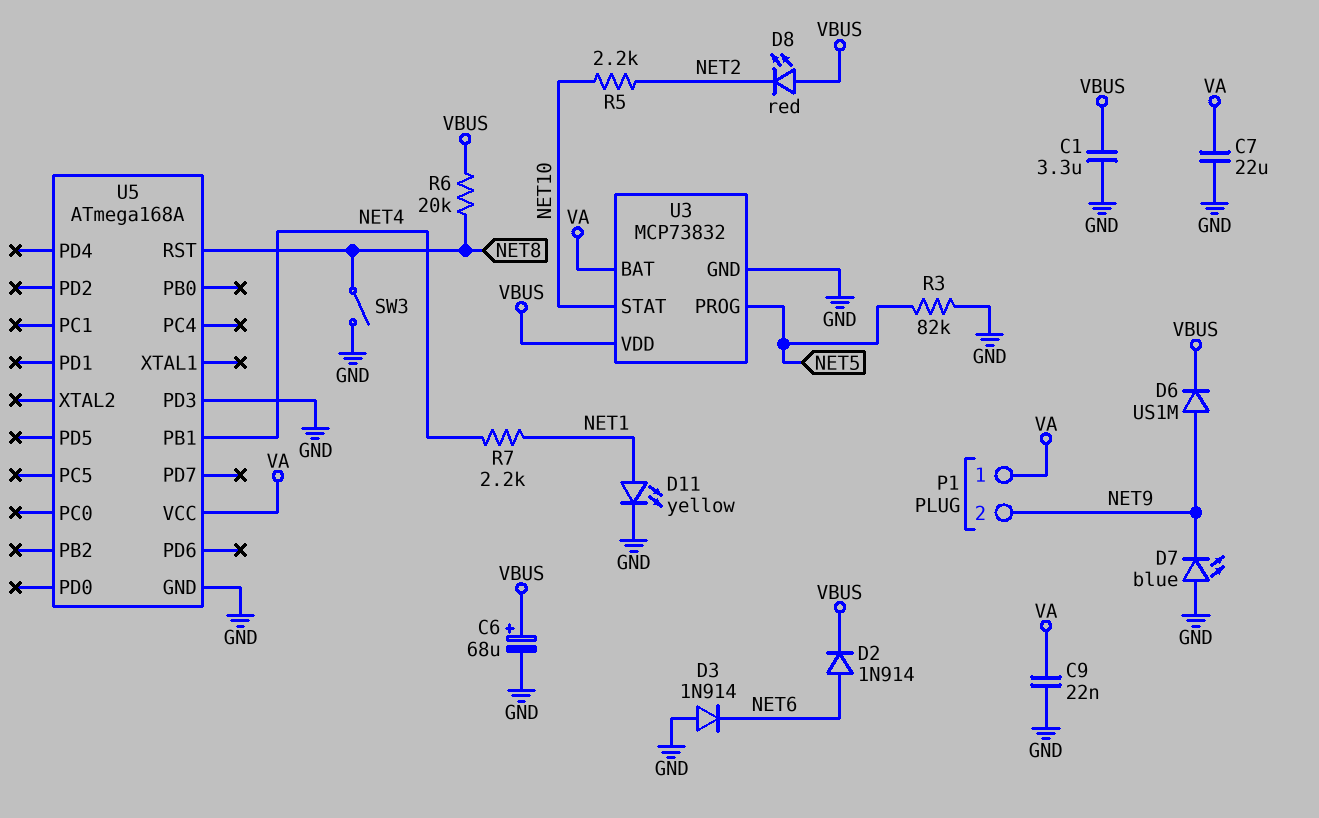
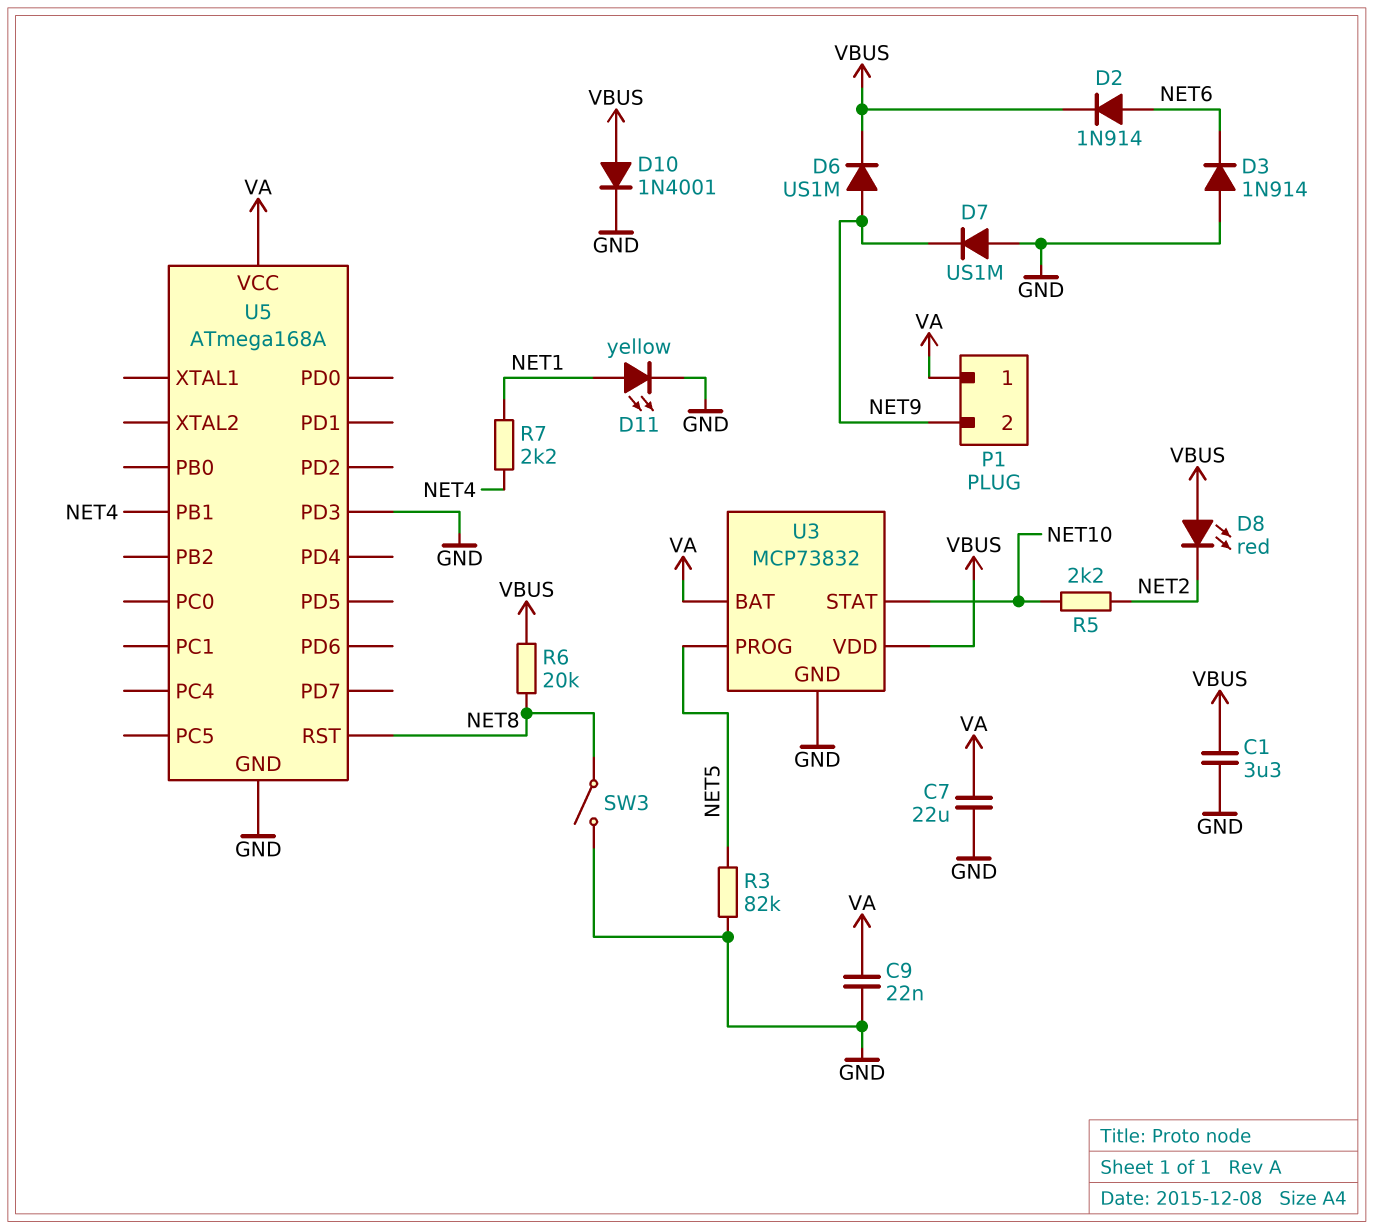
C6: 68uF (plus VBUS, minus GND) -> none
D7: LED blue (A GND, K NET9) -> diode US1M (A GND, K NET9)
D10: none -> diode 1N4001 (A VBUS, K GND)

